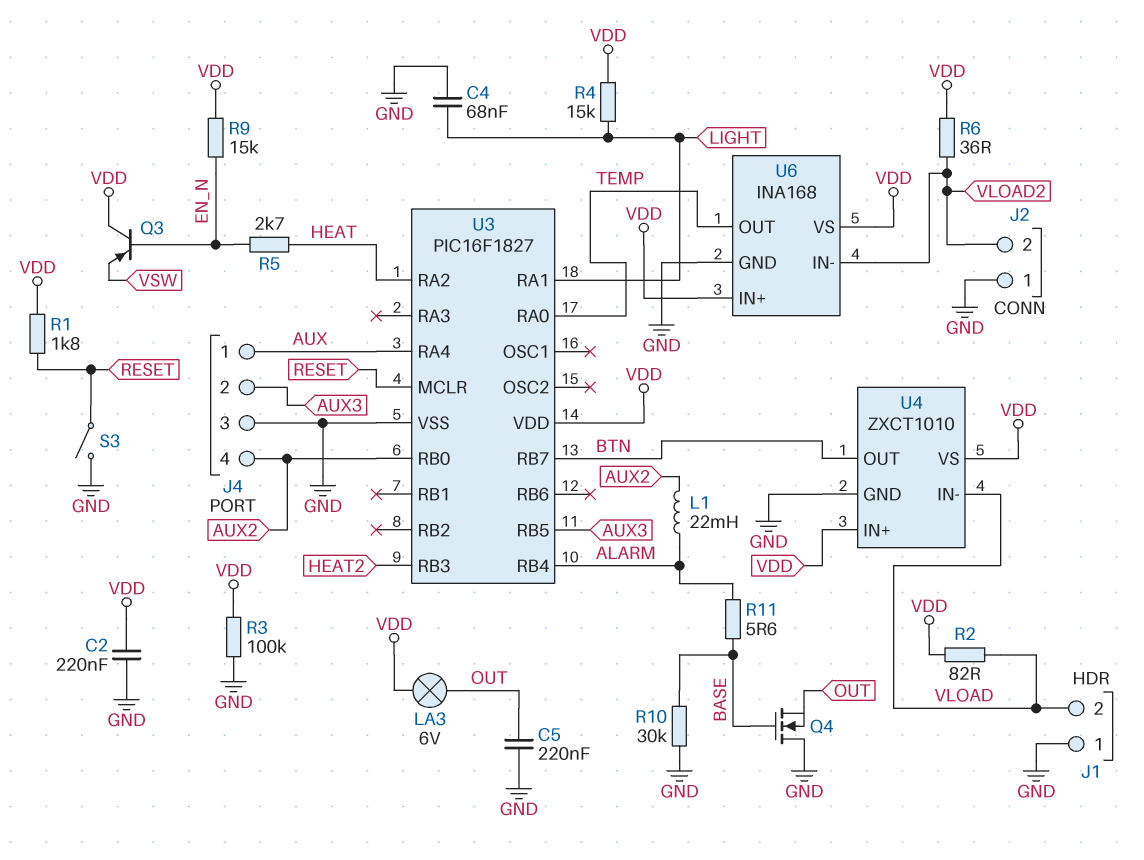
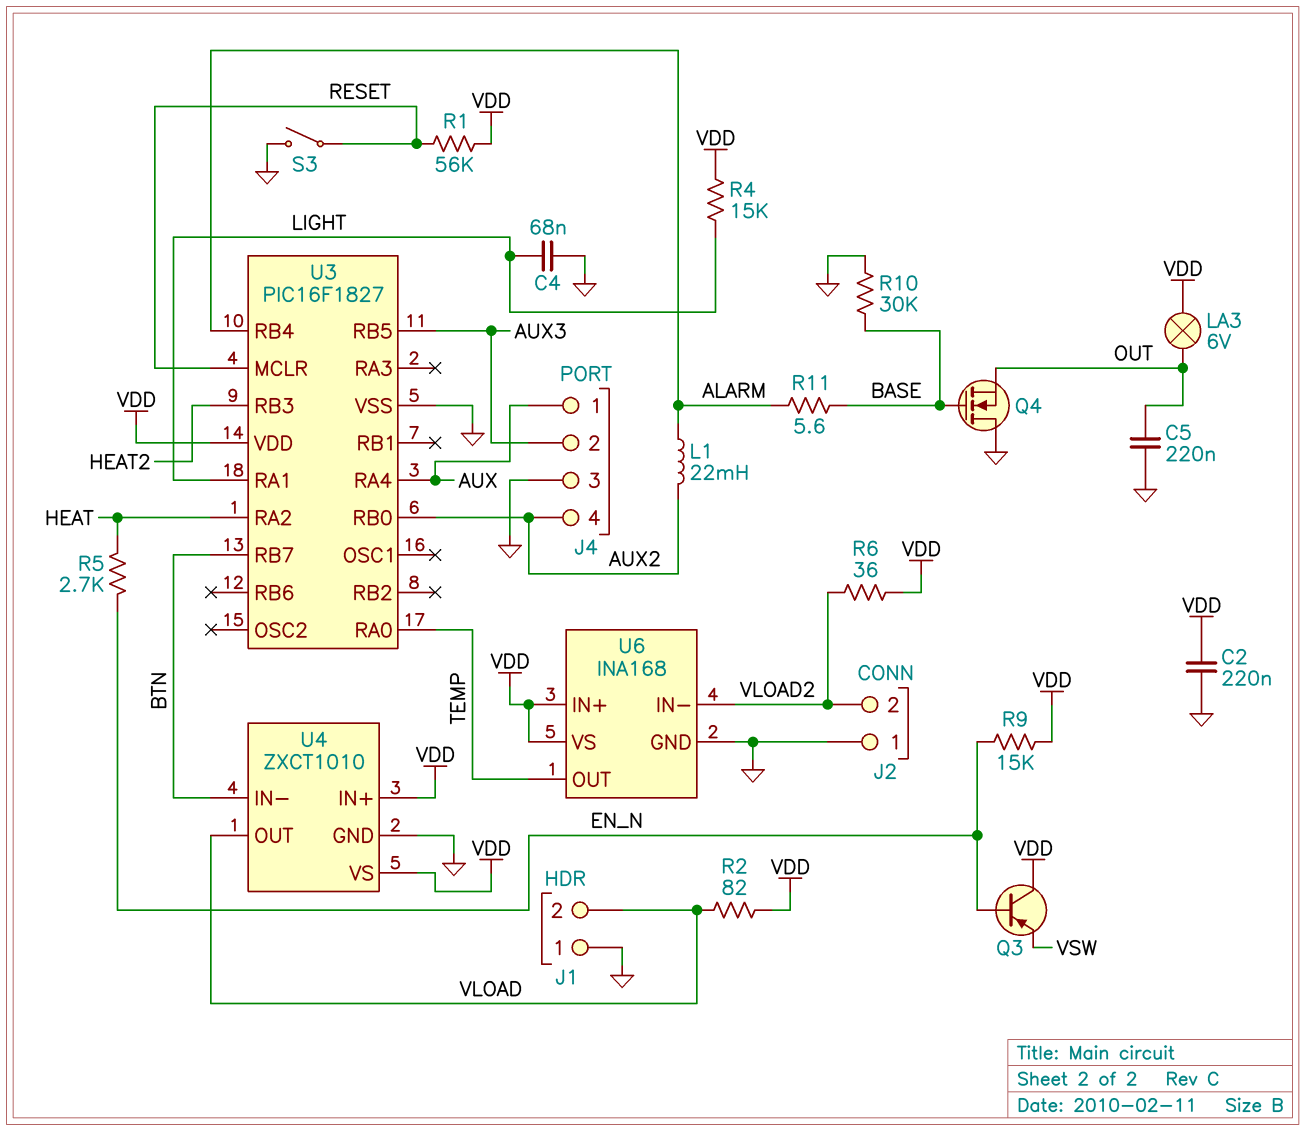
R1: 1.8k (RESET, VDD) -> 56k (RESET, VDD)
R3: 100k (GND, VDD) -> none
U4 pin IN-: VLOAD -> BTN
U4 pin OUT: BTN -> VLOAD

